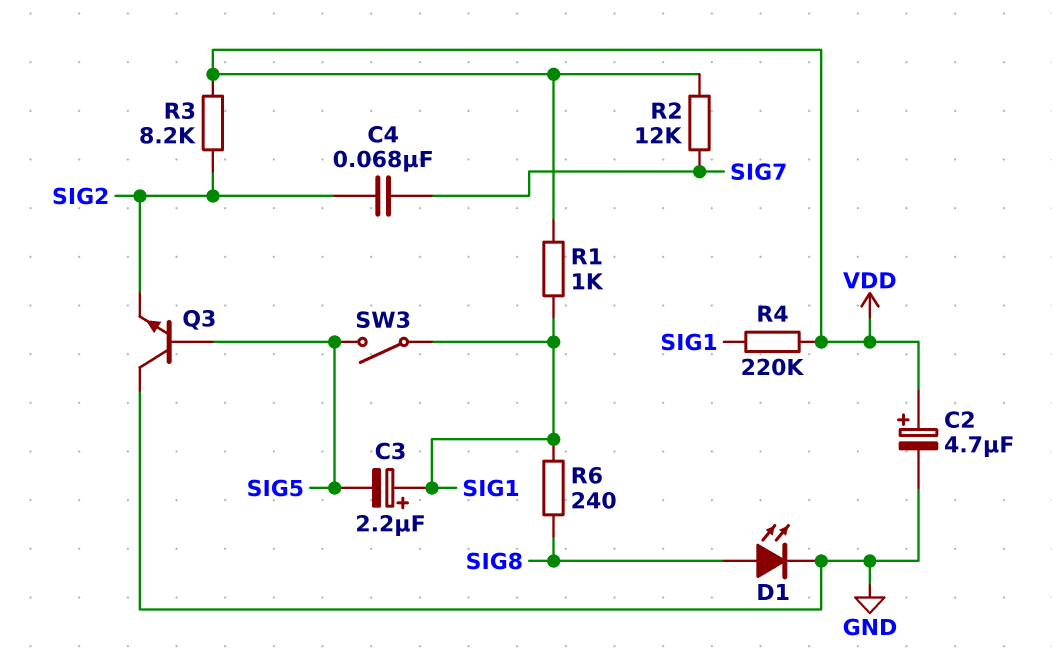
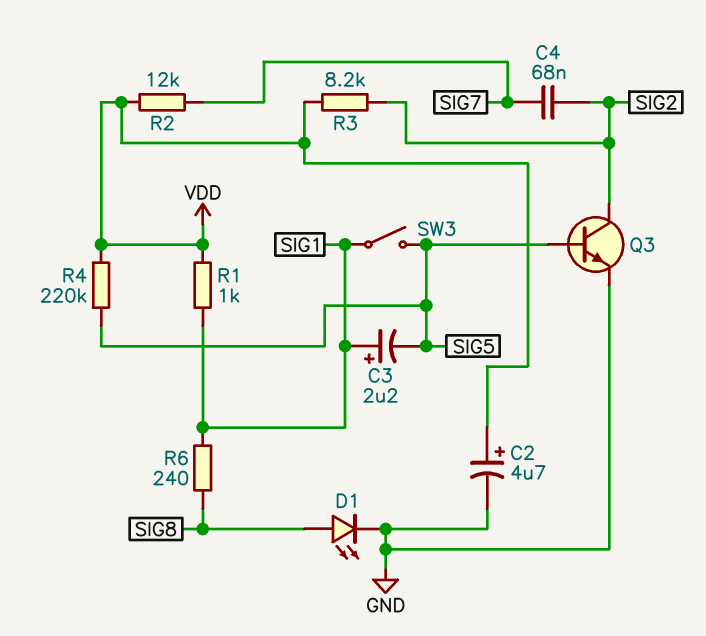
Q3: NPN (B SIG5, C GND, E SIG2) -> NPN (B SIG5, C SIG2, E GND)
R4: 220k (SIG1, VDD) -> 220k (SIG5, VDD)

